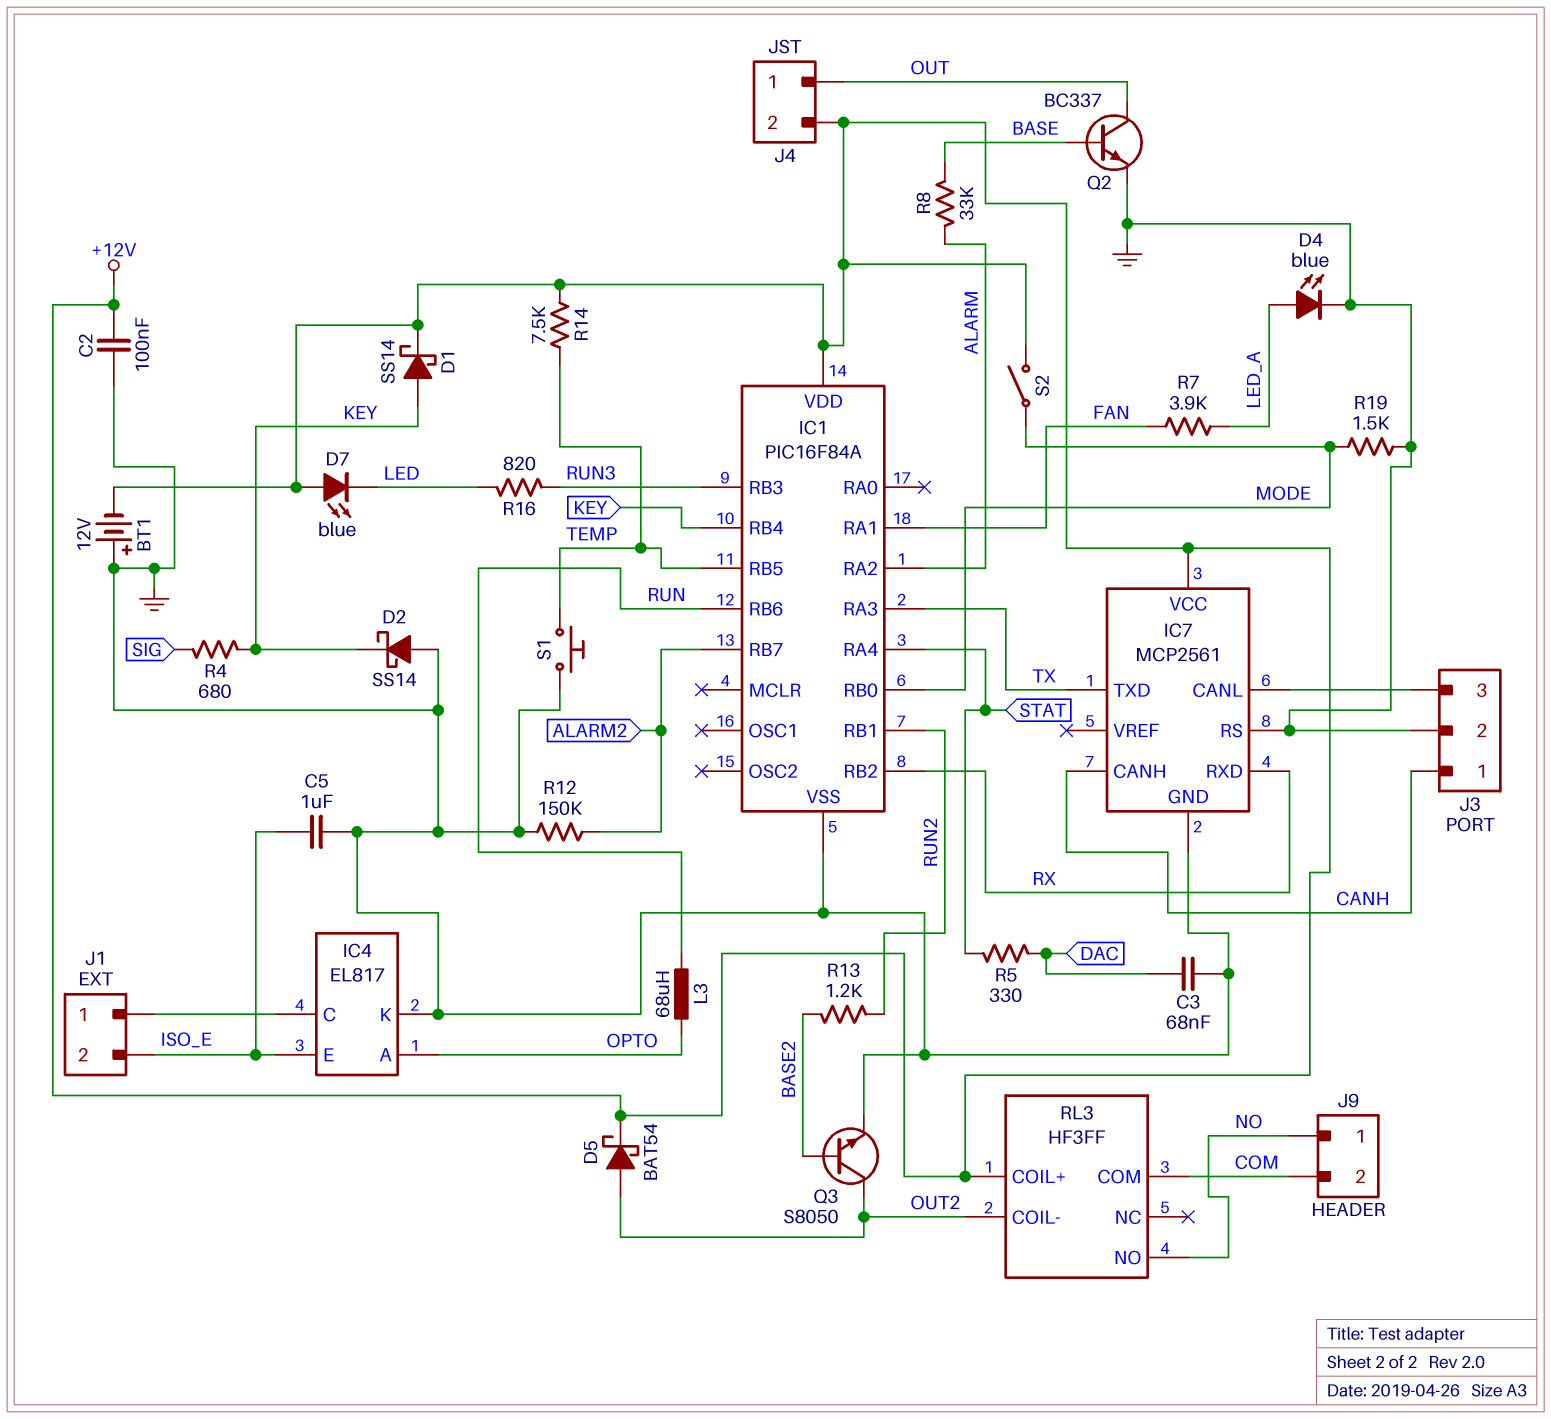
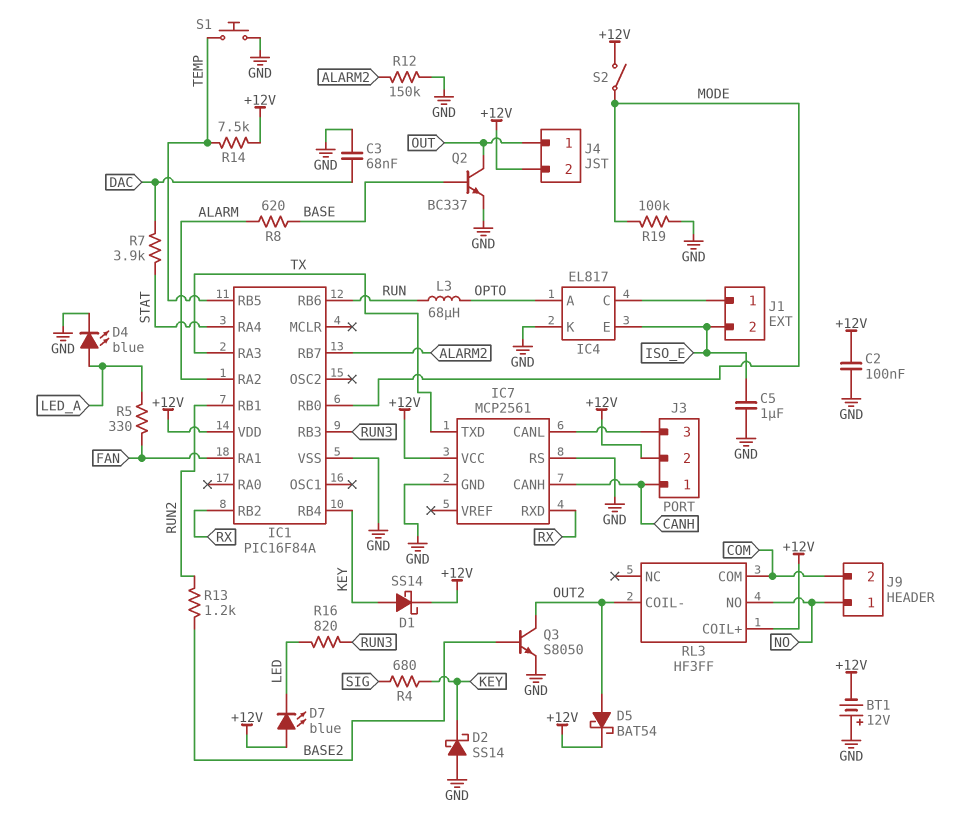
J3 pin 2: GND -> +12V
R5: 330 (DAC, STAT) -> 330 (FAN, LED_A)
R7: 3.9k (FAN, LED_A) -> 3.9k (DAC, STAT)
R8: 33k (ALARM, BASE) -> 620 (ALARM, BASE)
R19: 1.5k (GND, MODE) -> 100k (GND, MODE)

